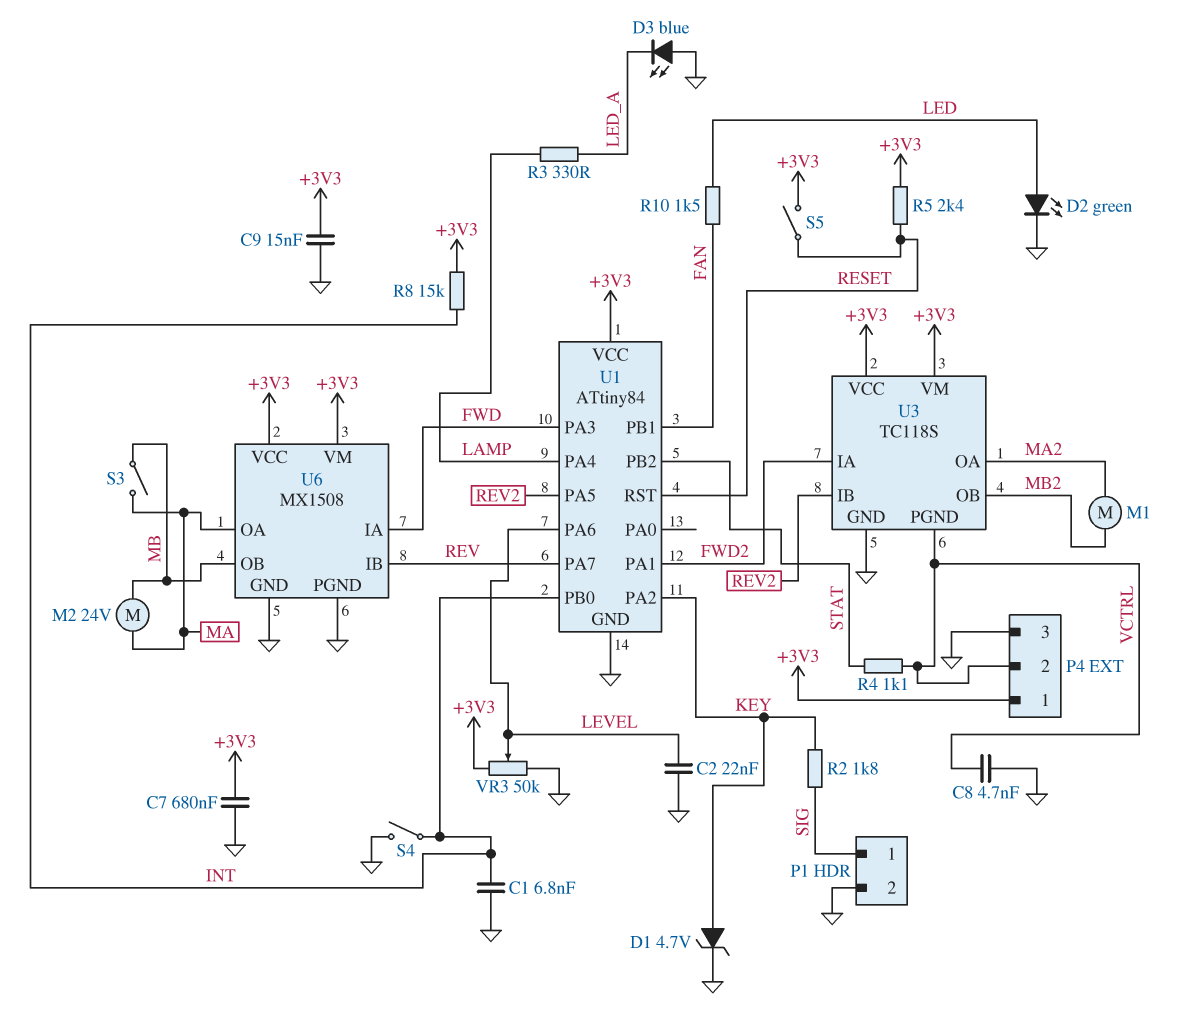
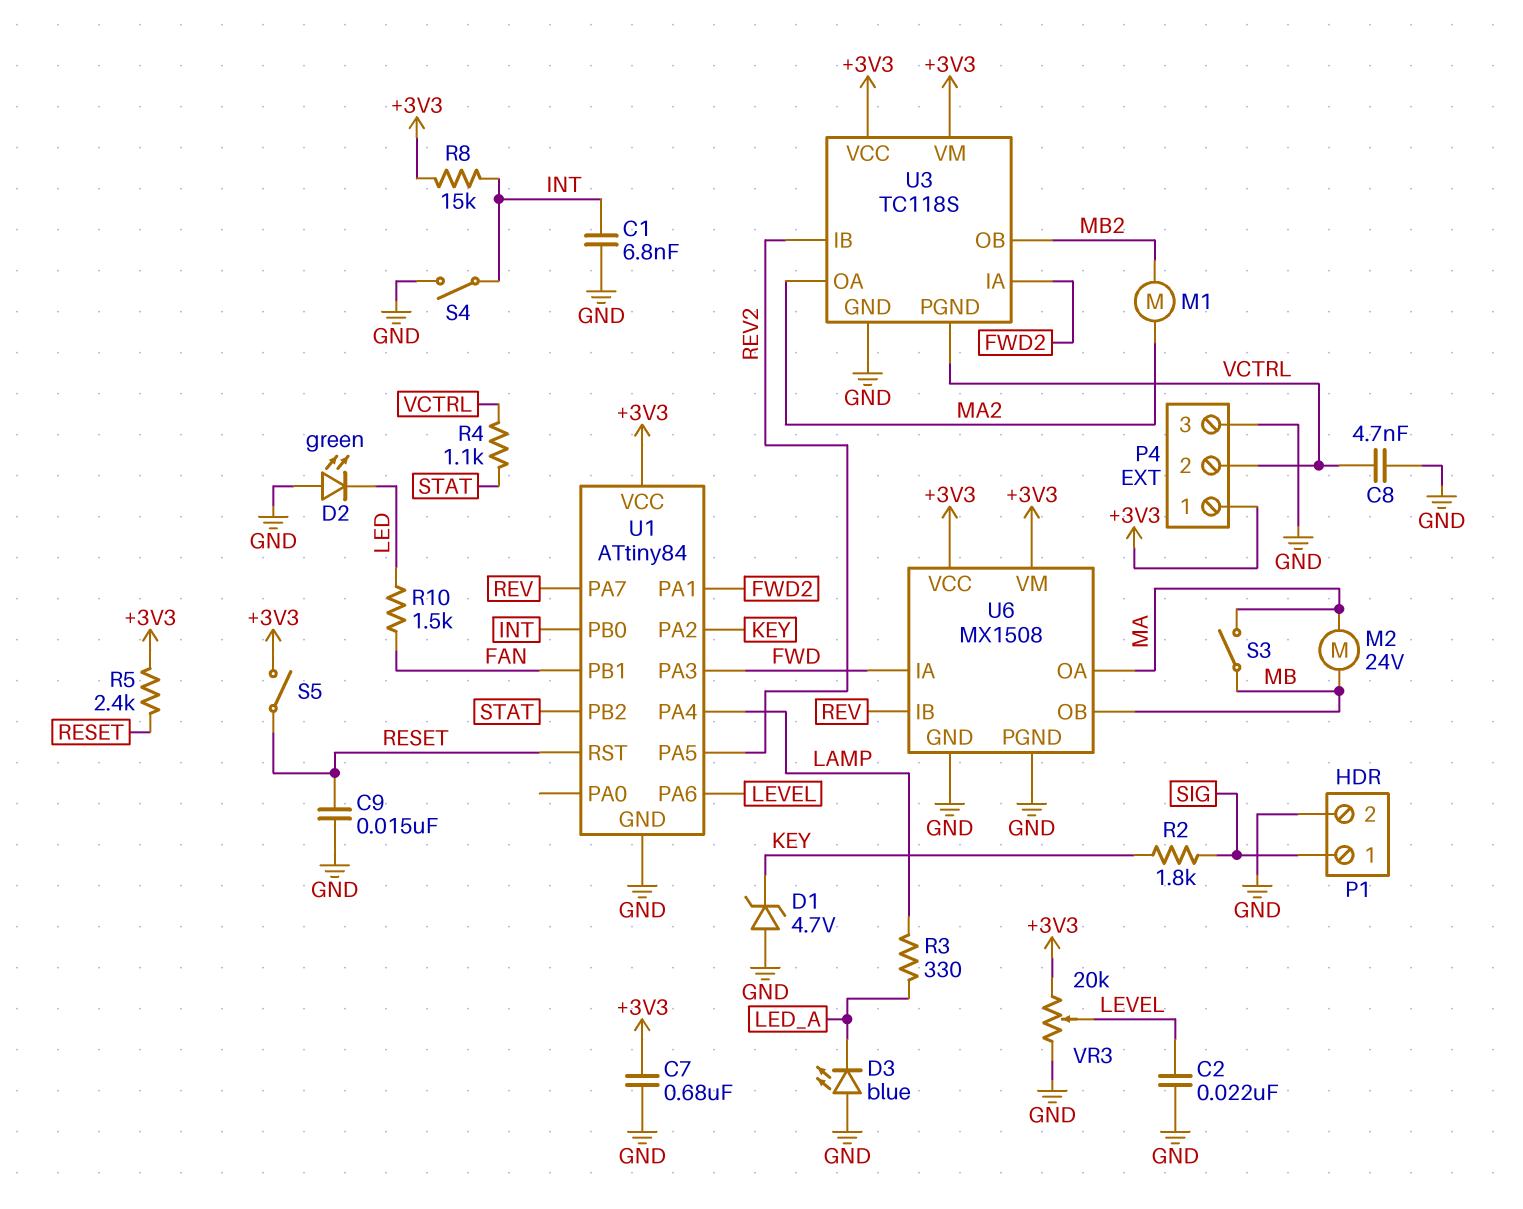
C9: 15nF (+3V3, GND) -> 15nF (GND, RESET)
D1: zener 4.7V (A KEY, K GND) -> zener 4.7V (A GND, K KEY)
D2: LED green (A LED, K GND) -> LED green (A GND, K LED)
VR3: 50k (+3V3, GND, wiper LEVEL) -> 20k (+3V3, GND, wiper LEVEL)

